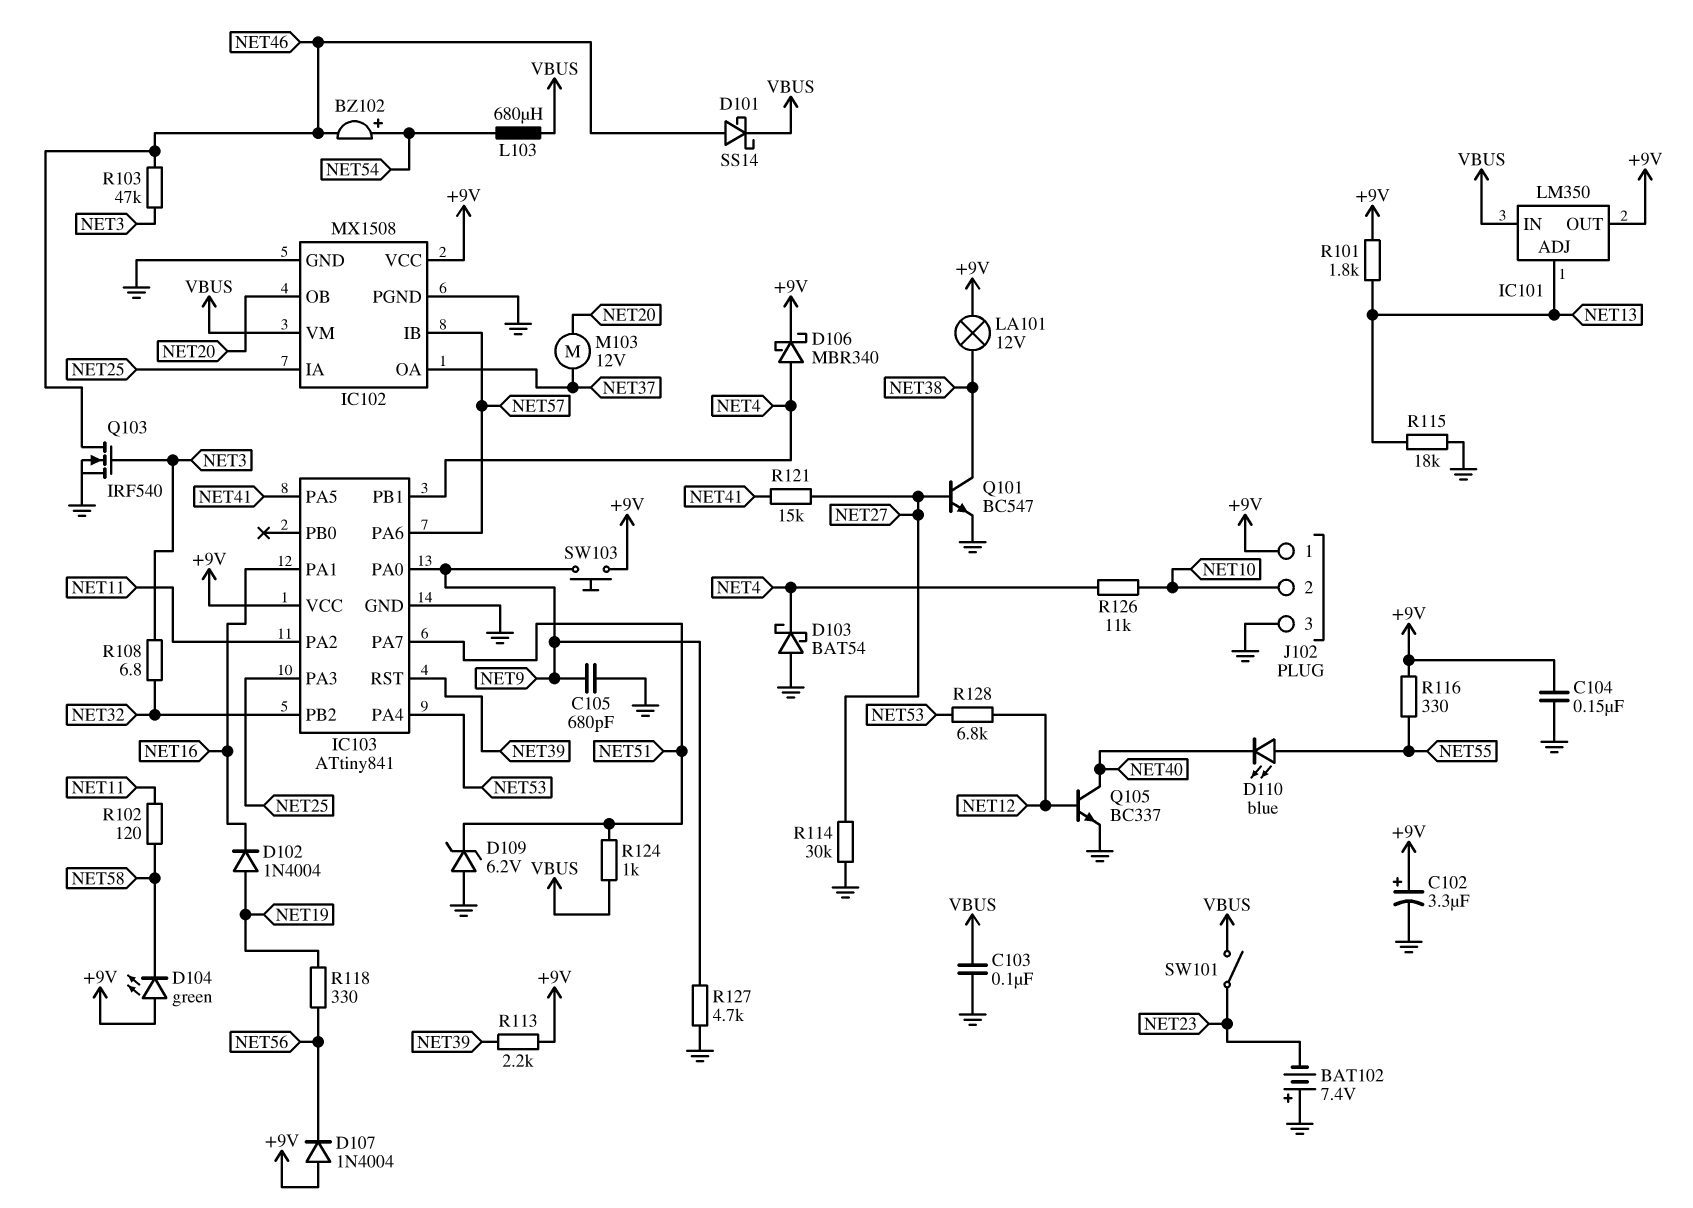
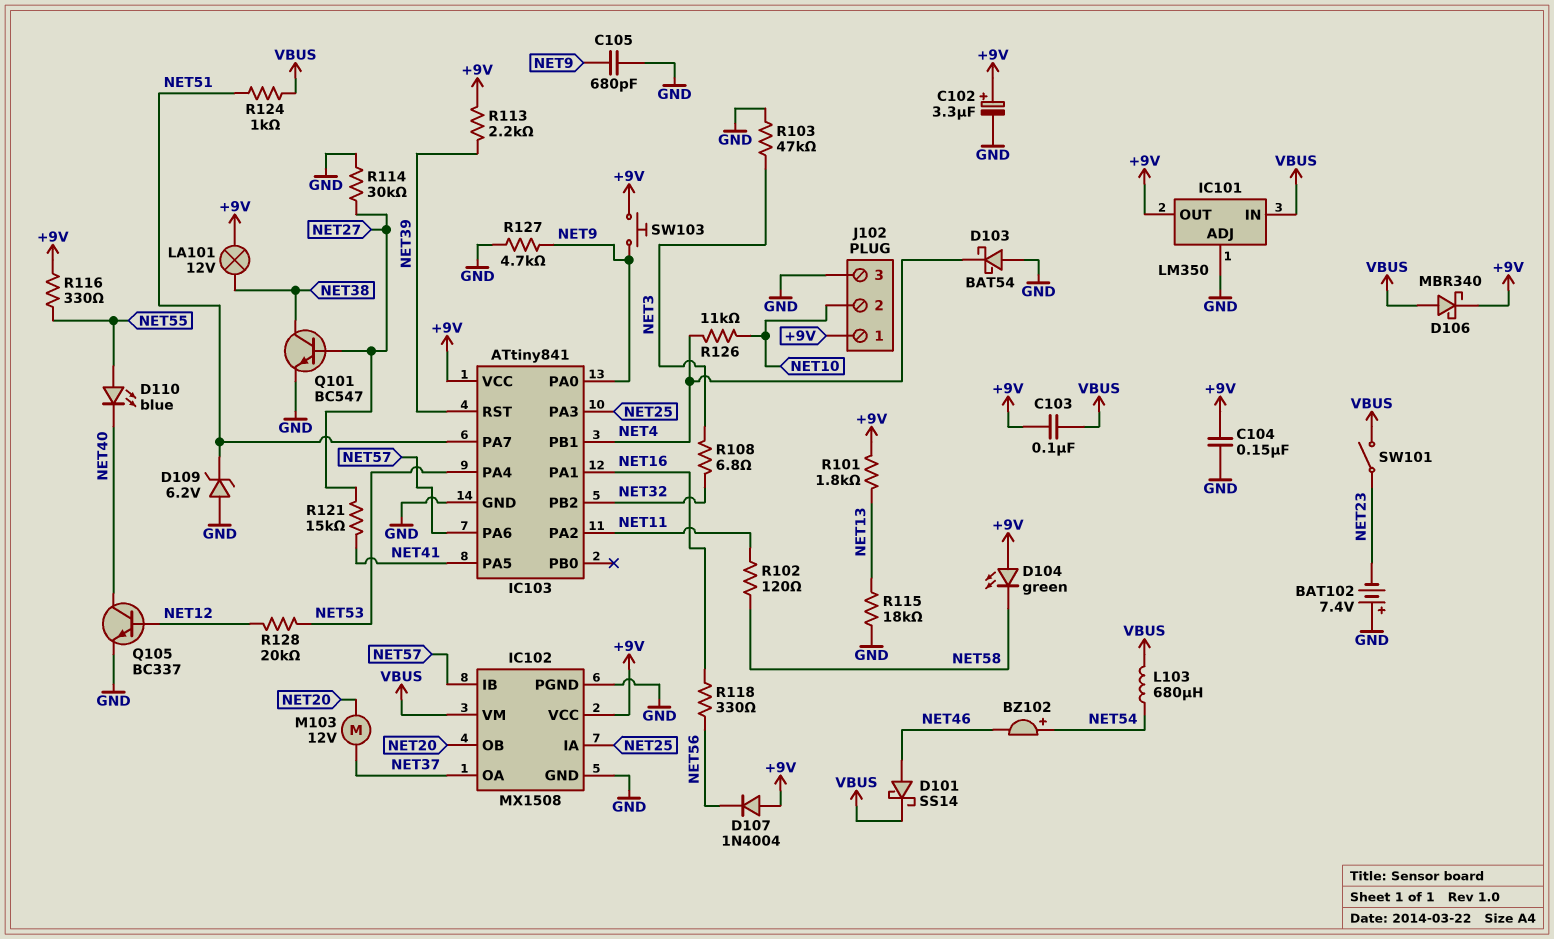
C103: 100nF (GND, VBUS) -> 100nF (+9V, VBUS)
D102: diode 1N4004 (A NET19, K NET16) -> none
D106: schottky MBR340 (A NET4, K +9V) -> schottky MBR340 (A VBUS, K +9V)
IC101 pin ADJ: NET13 -> GND
Q103: NMOS IRF540 (G NET3, D NET46, S GND) -> none
R103: 47k (NET3, NET46) -> 47k (GND, NET3)
R118: 330 (NET19, NET56) -> 330 (NET16, NET56)
R128: 6.8k (NET12, NET53) -> 20k (NET12, NET53)

